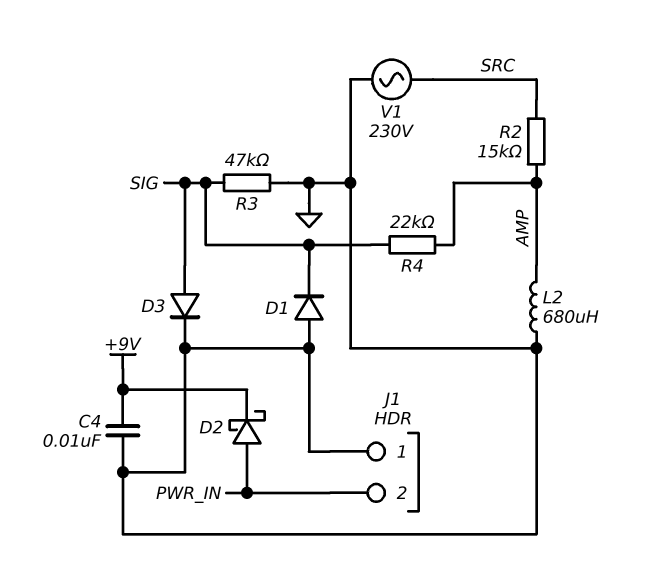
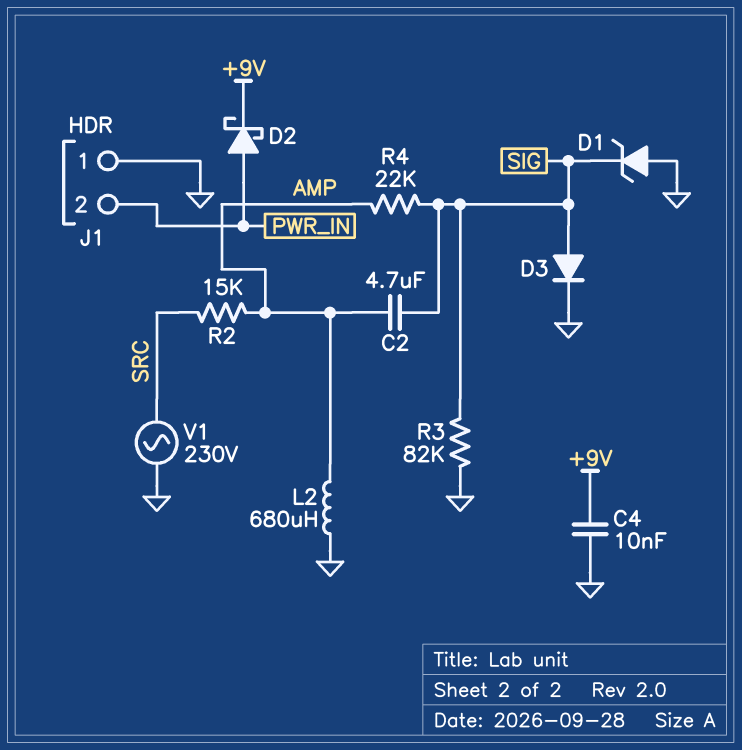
C2: none -> 4.7uF (AMP, SIG)
D1: diode (A GND, K SIG) -> zener (A GND, K SIG)
R3: 47k (GND, SIG) -> 82k (GND, SIG)

